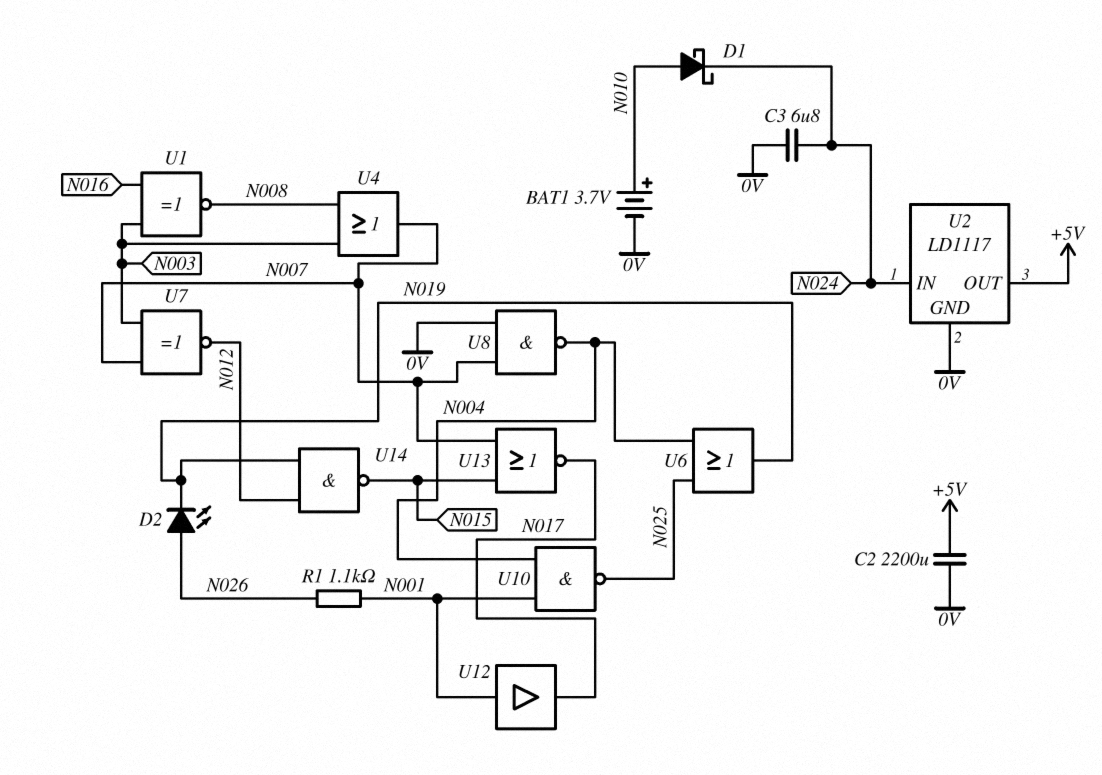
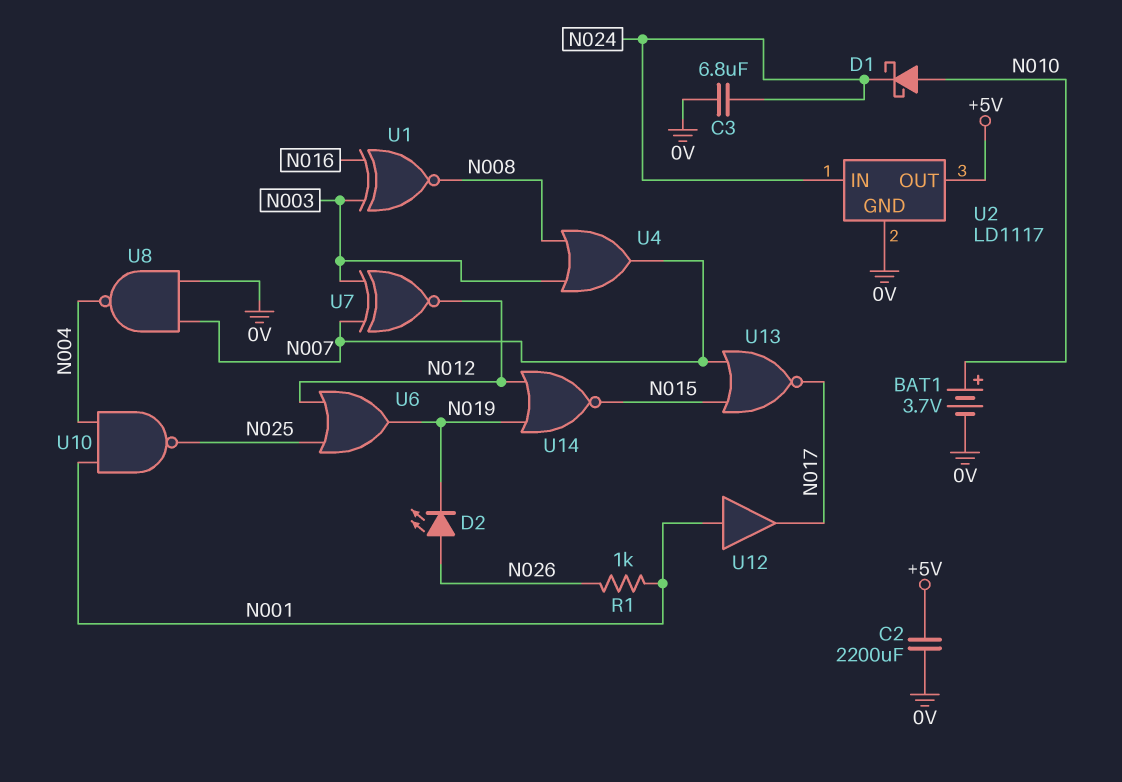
R1: 1.1k (N001, N026) -> 1k (N001, N026)
U6: OR (in N004, in N025, out N019) -> OR (in N012, in N025, out N019)
U14: NAND (in N012, in N019, out N015) -> NOR (in N012, in N019, out N015)

